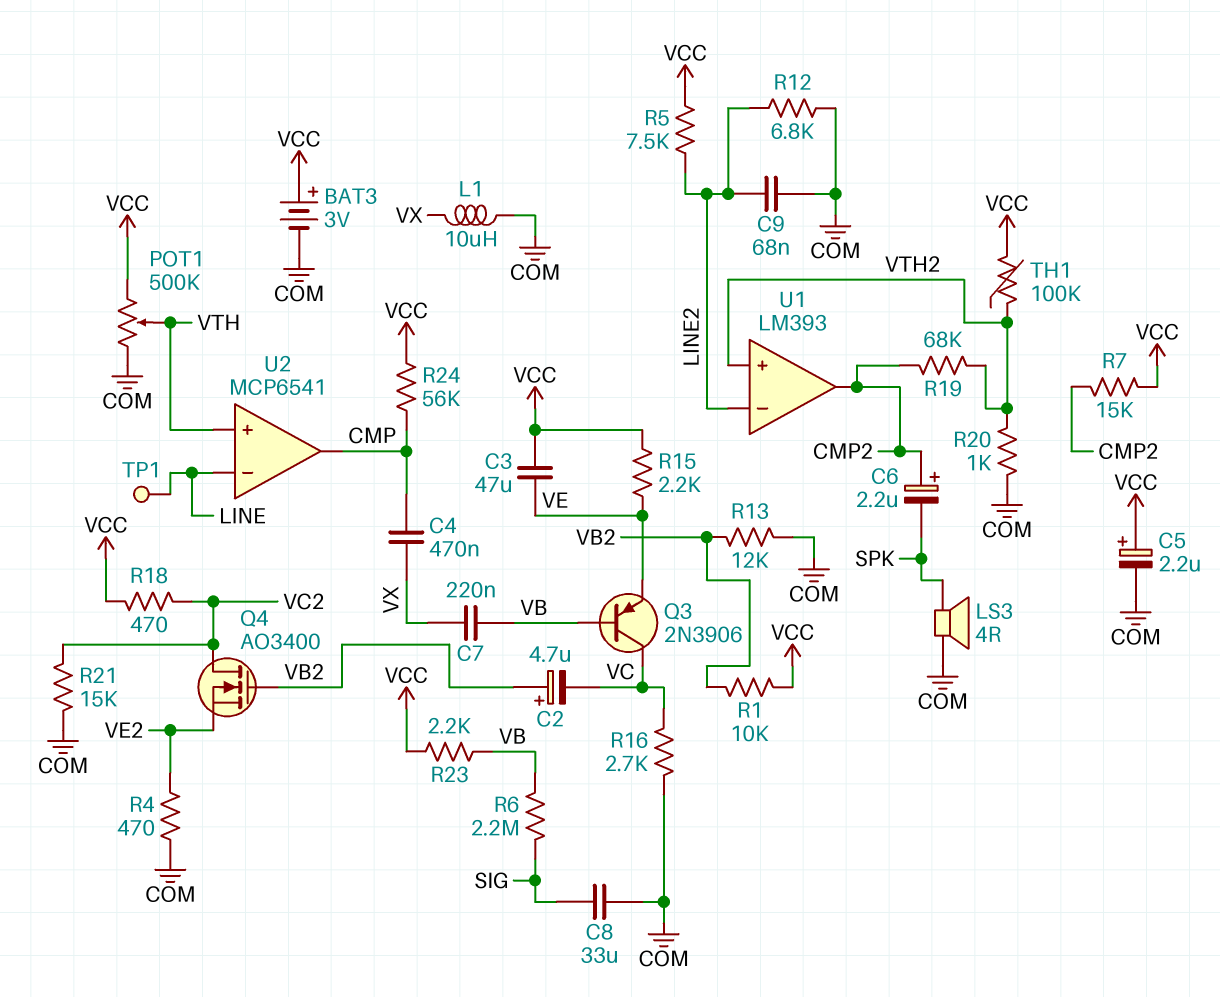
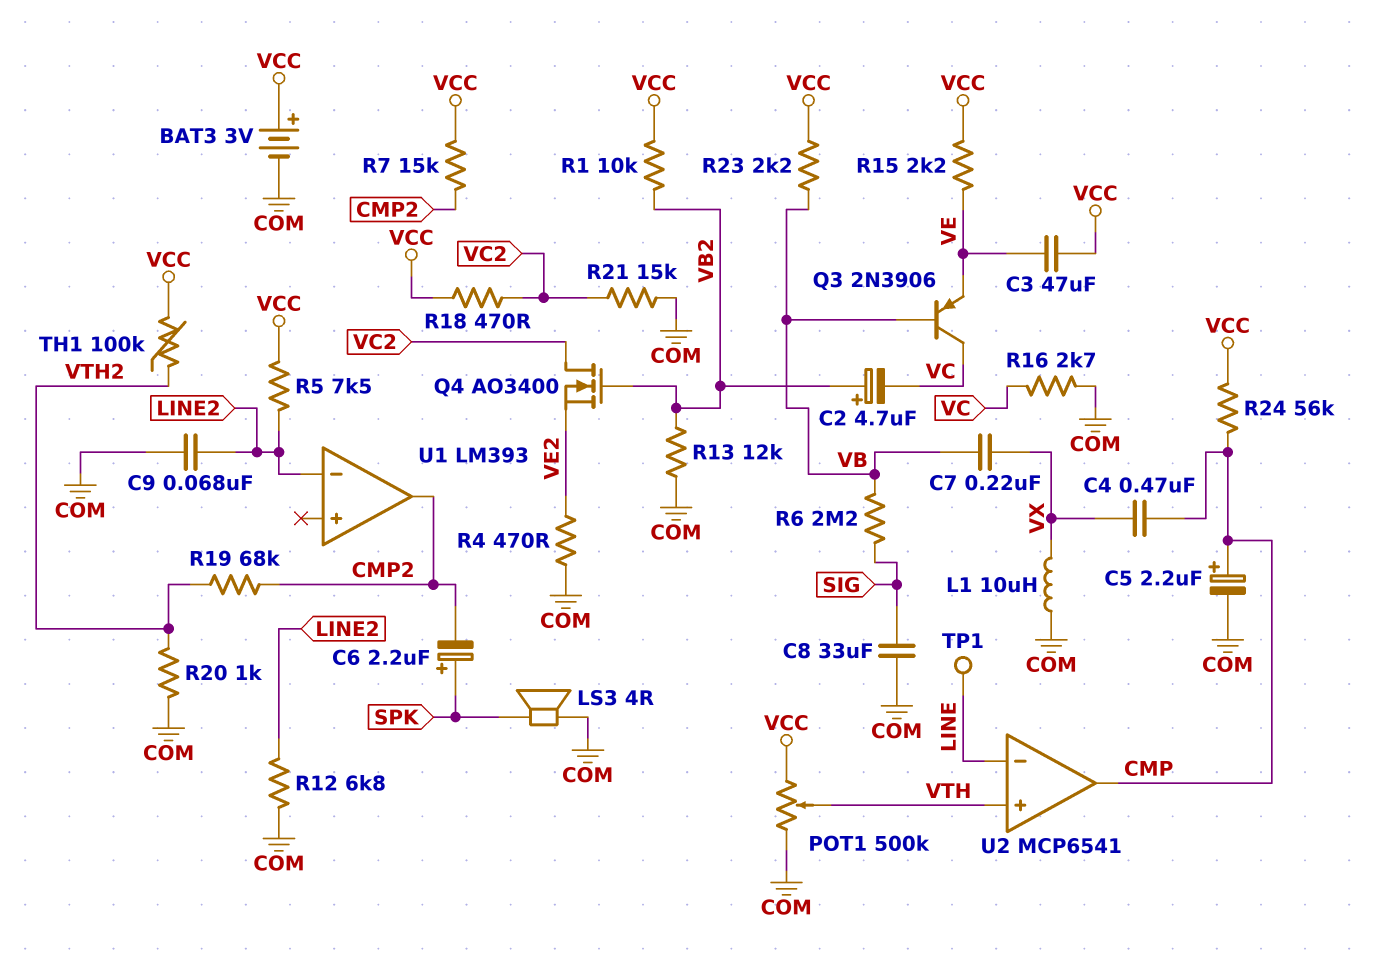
C5: 2.2uF (plus VCC, minus COM) -> 2.2uF (plus CMP, minus COM)
C6: 2.2uF (plus CMP2, minus SPK) -> 2.2uF (plus SPK, minus CMP2)
U1 pin in+: VTH2 -> none

